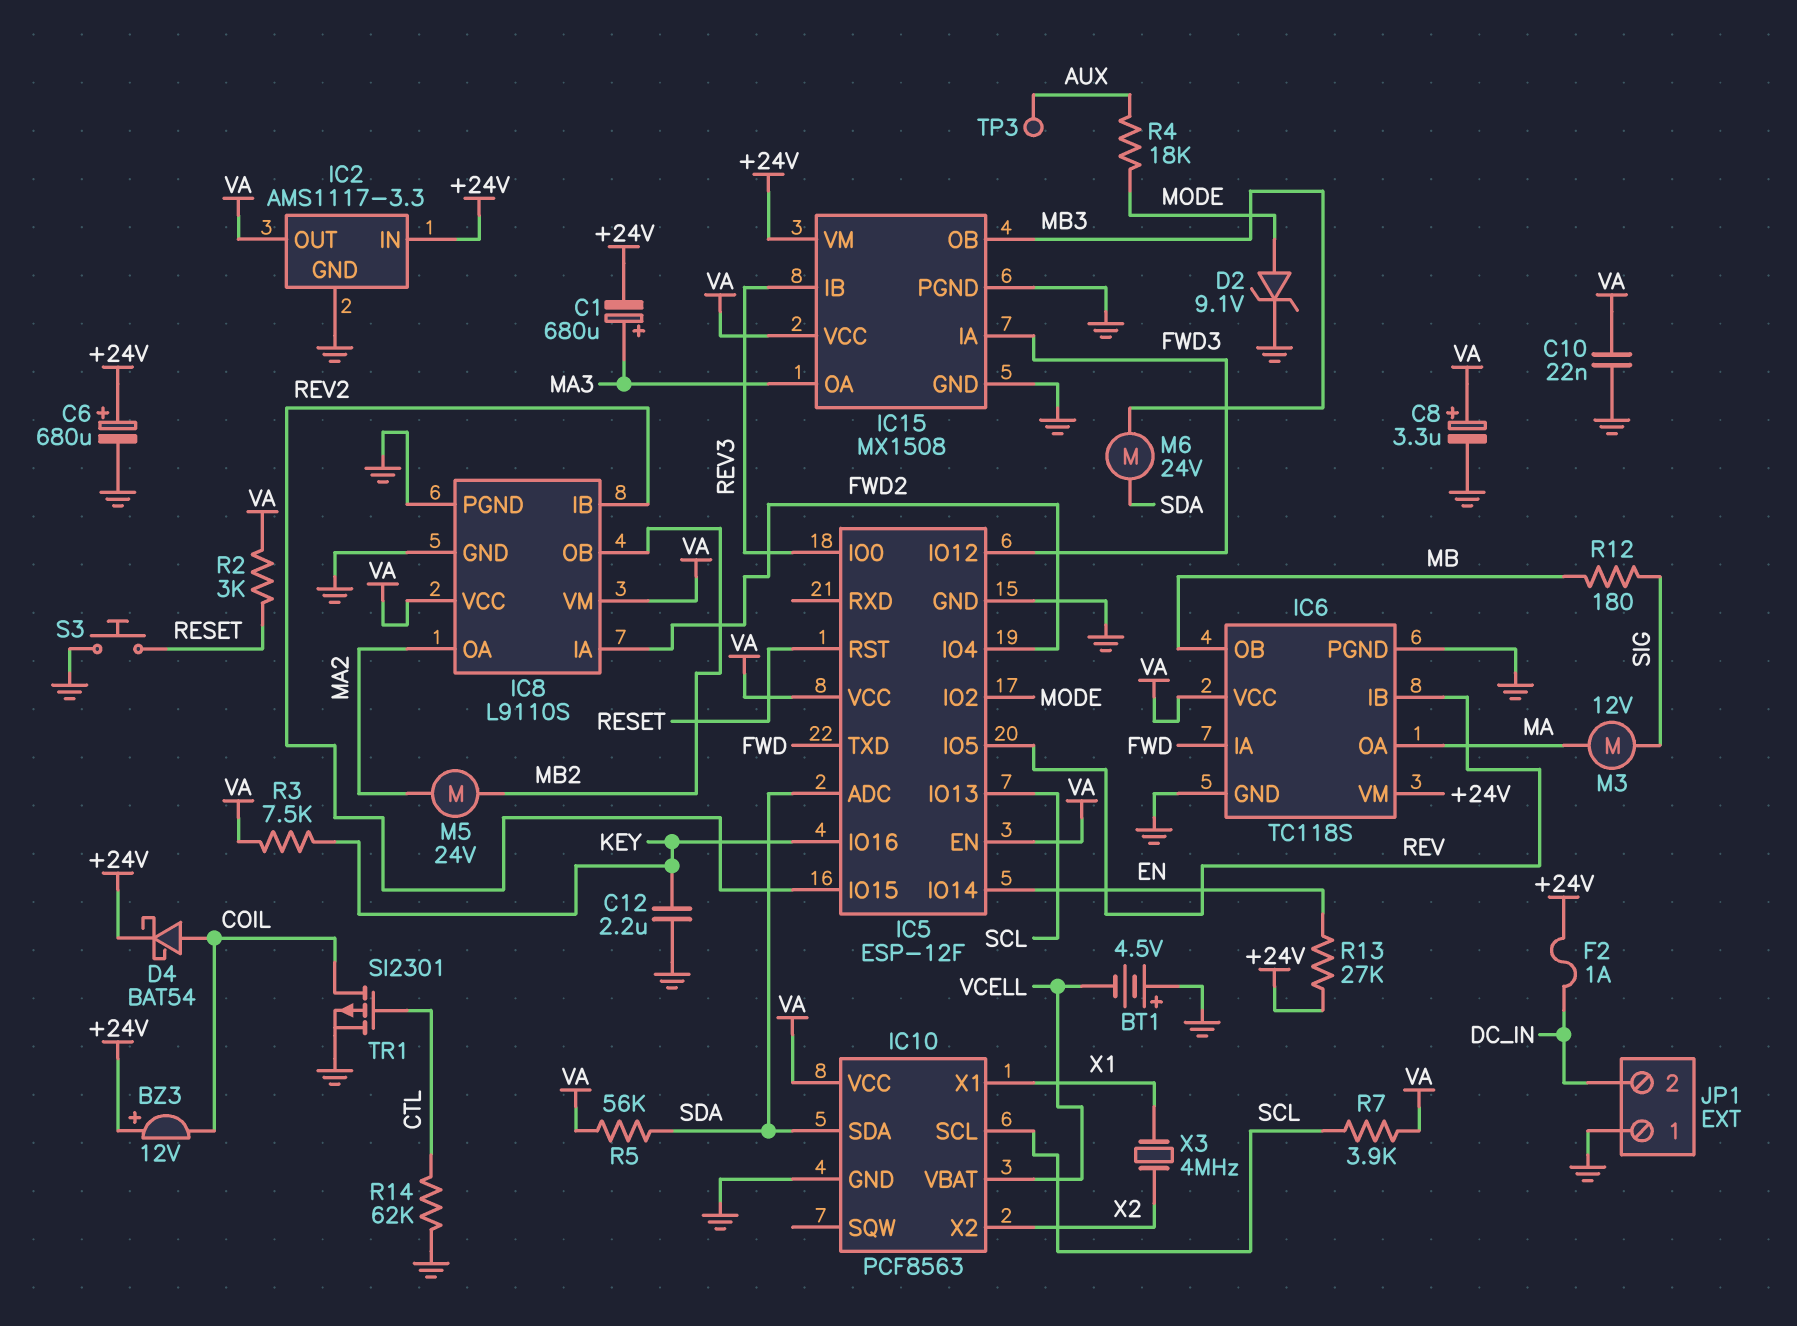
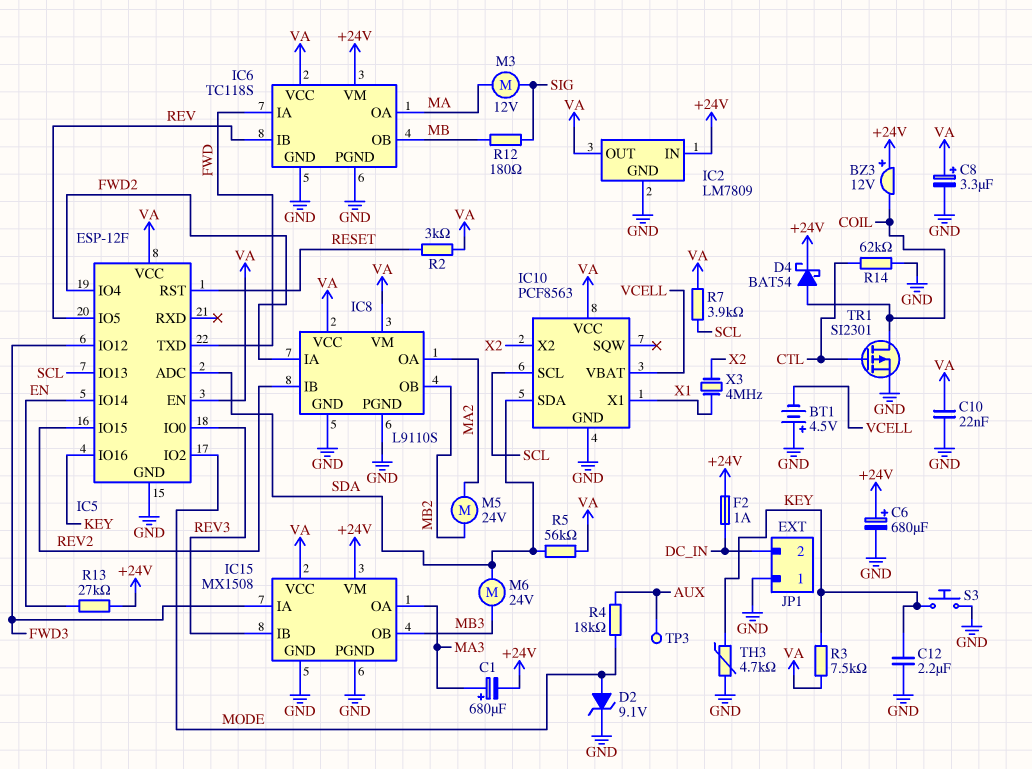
IC2: AMS1117-3.3 -> LM7809
S3: button (GND, RESET) -> button (GND, KEY)
TH3: none -> 4.7k (GND, KEY)

